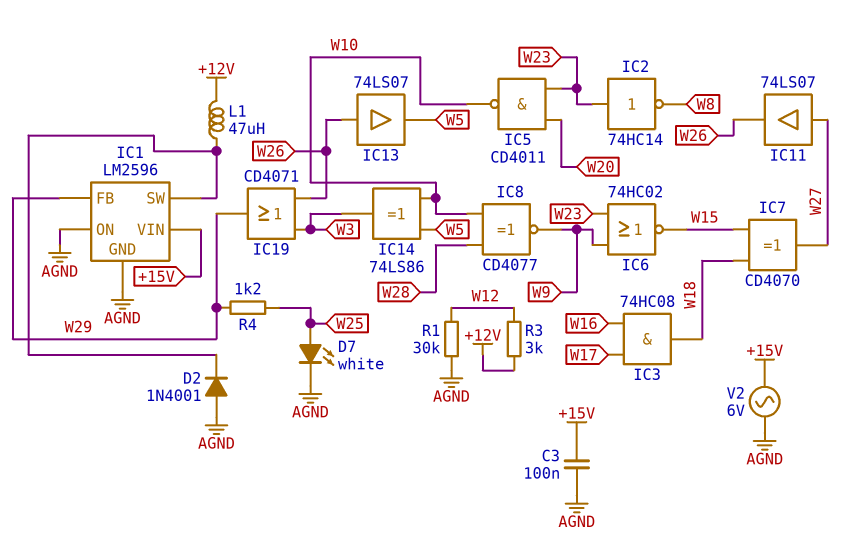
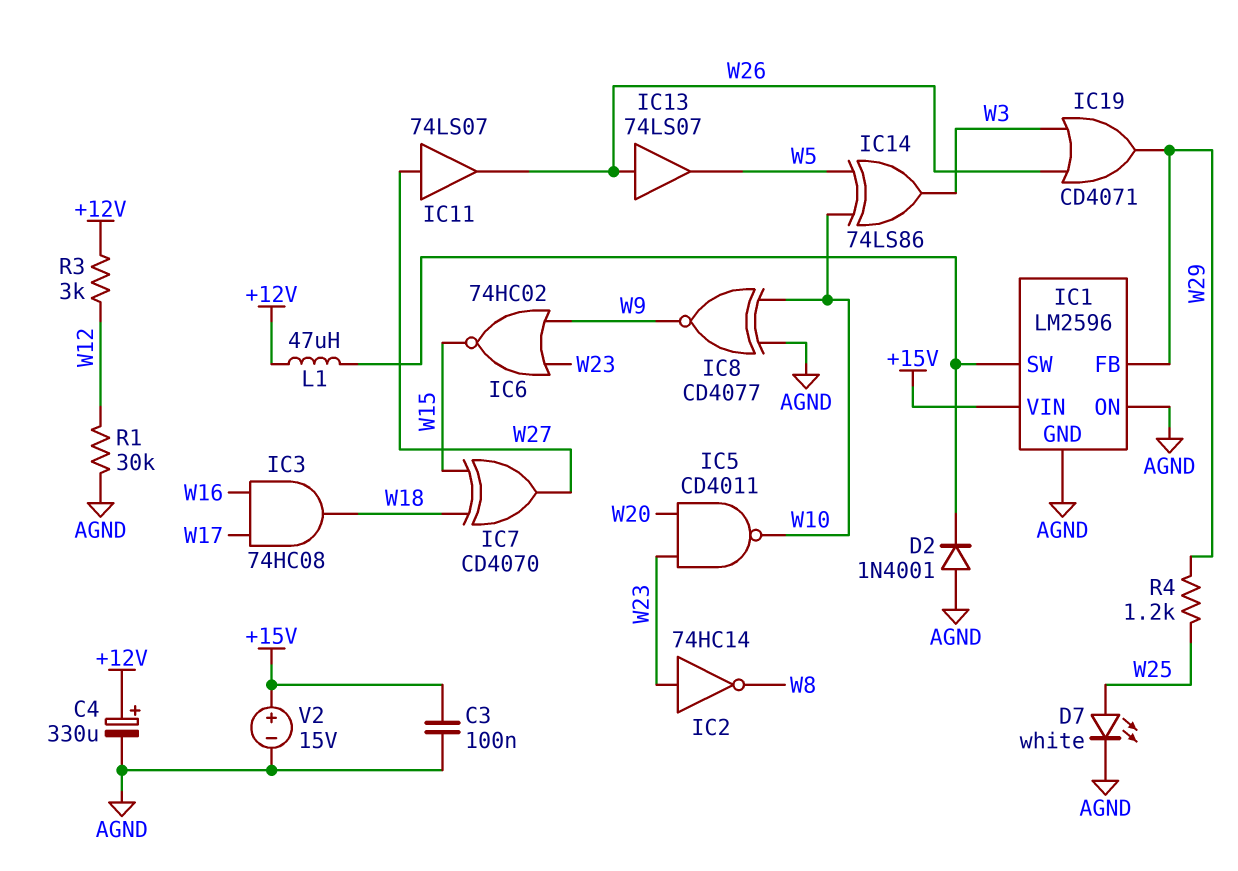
C4: none -> 330uF (plus +12V, minus AGND)
IC8: XNOR CD4077 (in W10, in W28, out W9) -> XNOR CD4077 (in AGND, in W10, out W9)
V2: AC 6V (+15V, AGND) -> 15V (plus +15V, minus AGND)

